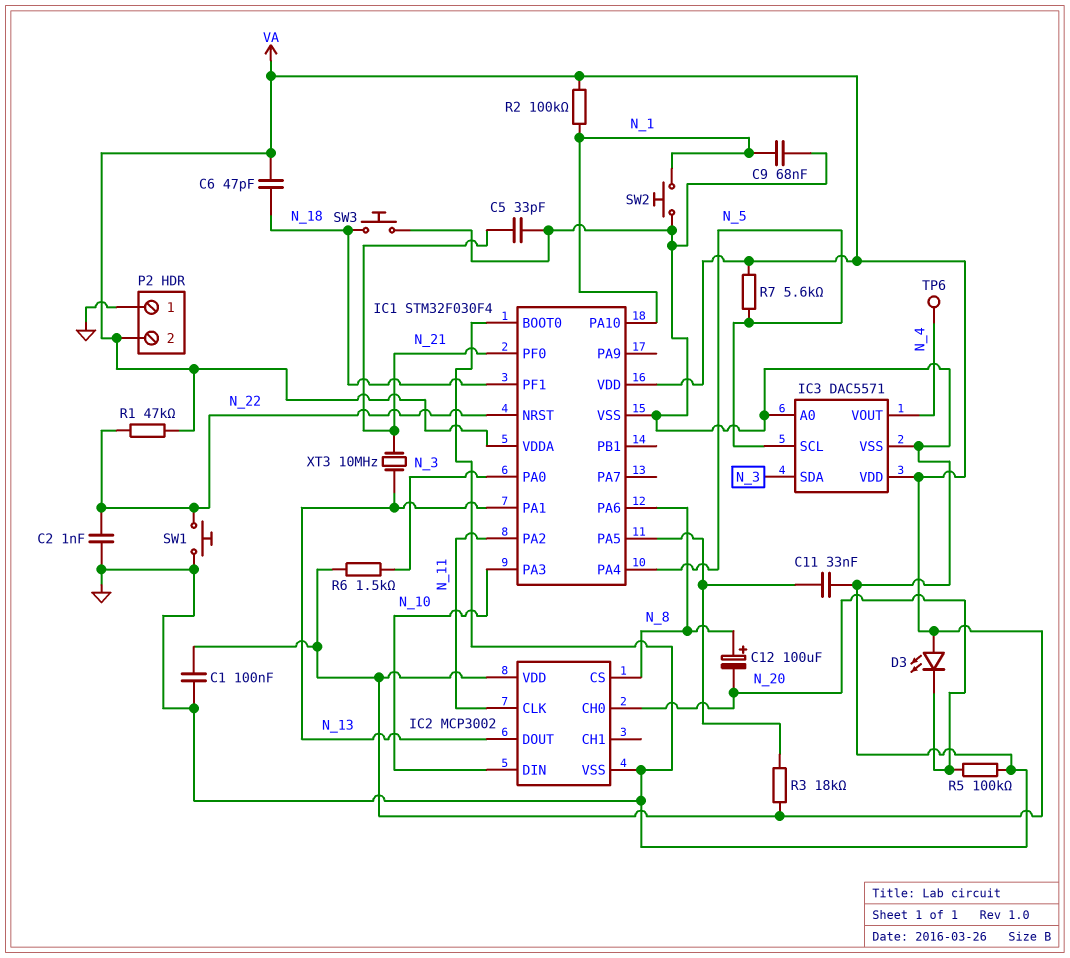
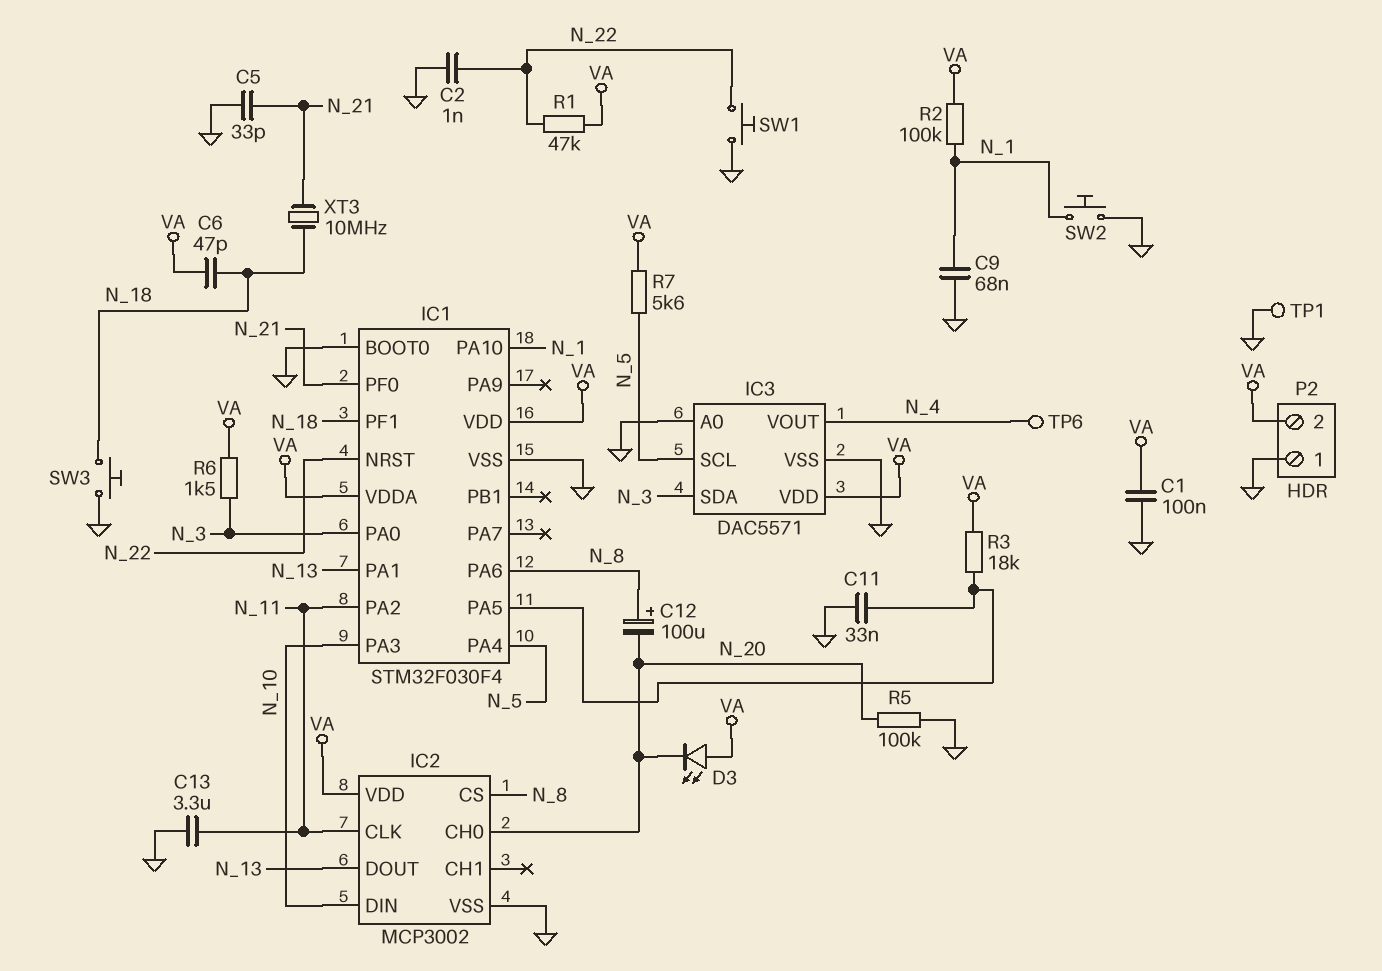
C13: none -> 3.3uF (GND, N_11)
TP1: none -> test point (GND)
XT3: 10MHz (N_13, N_21) -> 10MHz (N_18, N_21)

